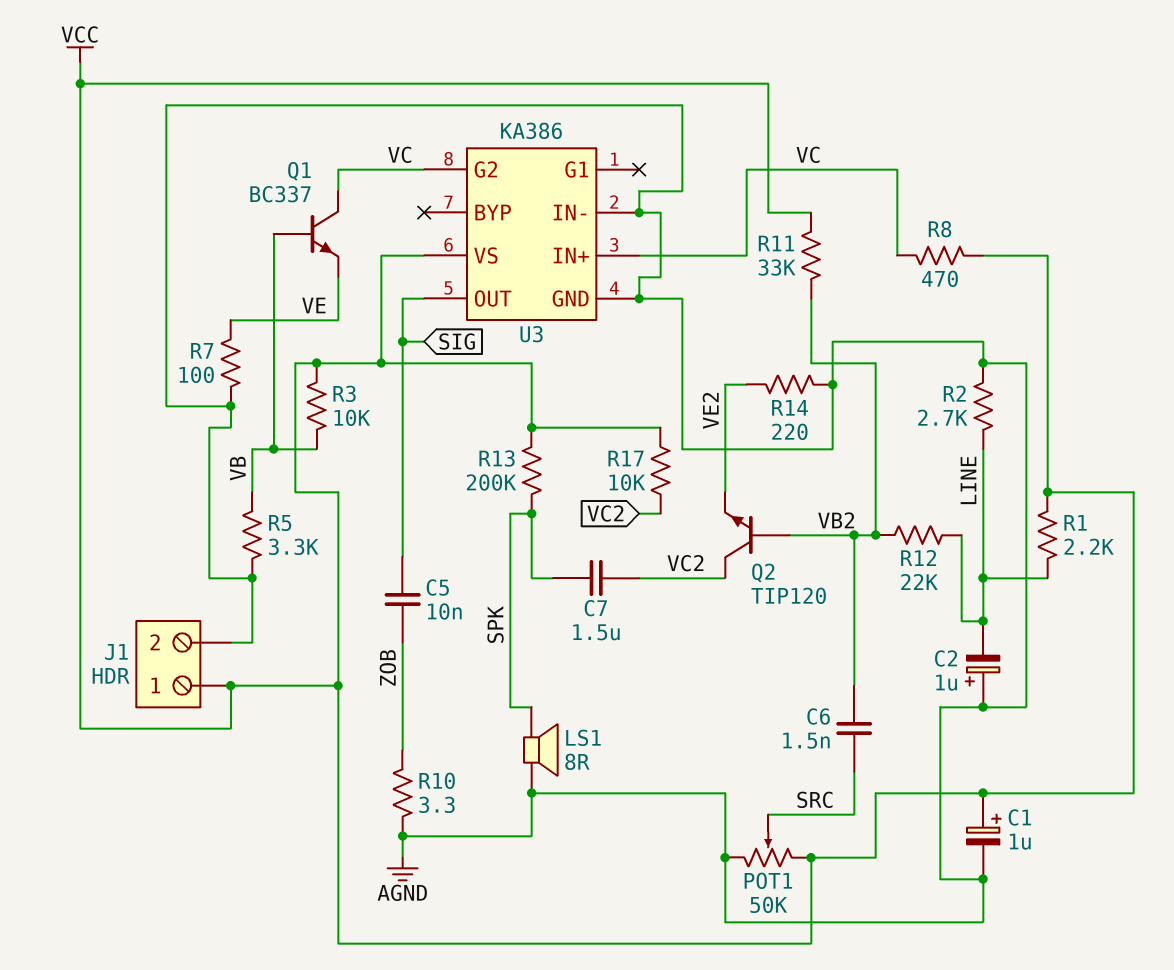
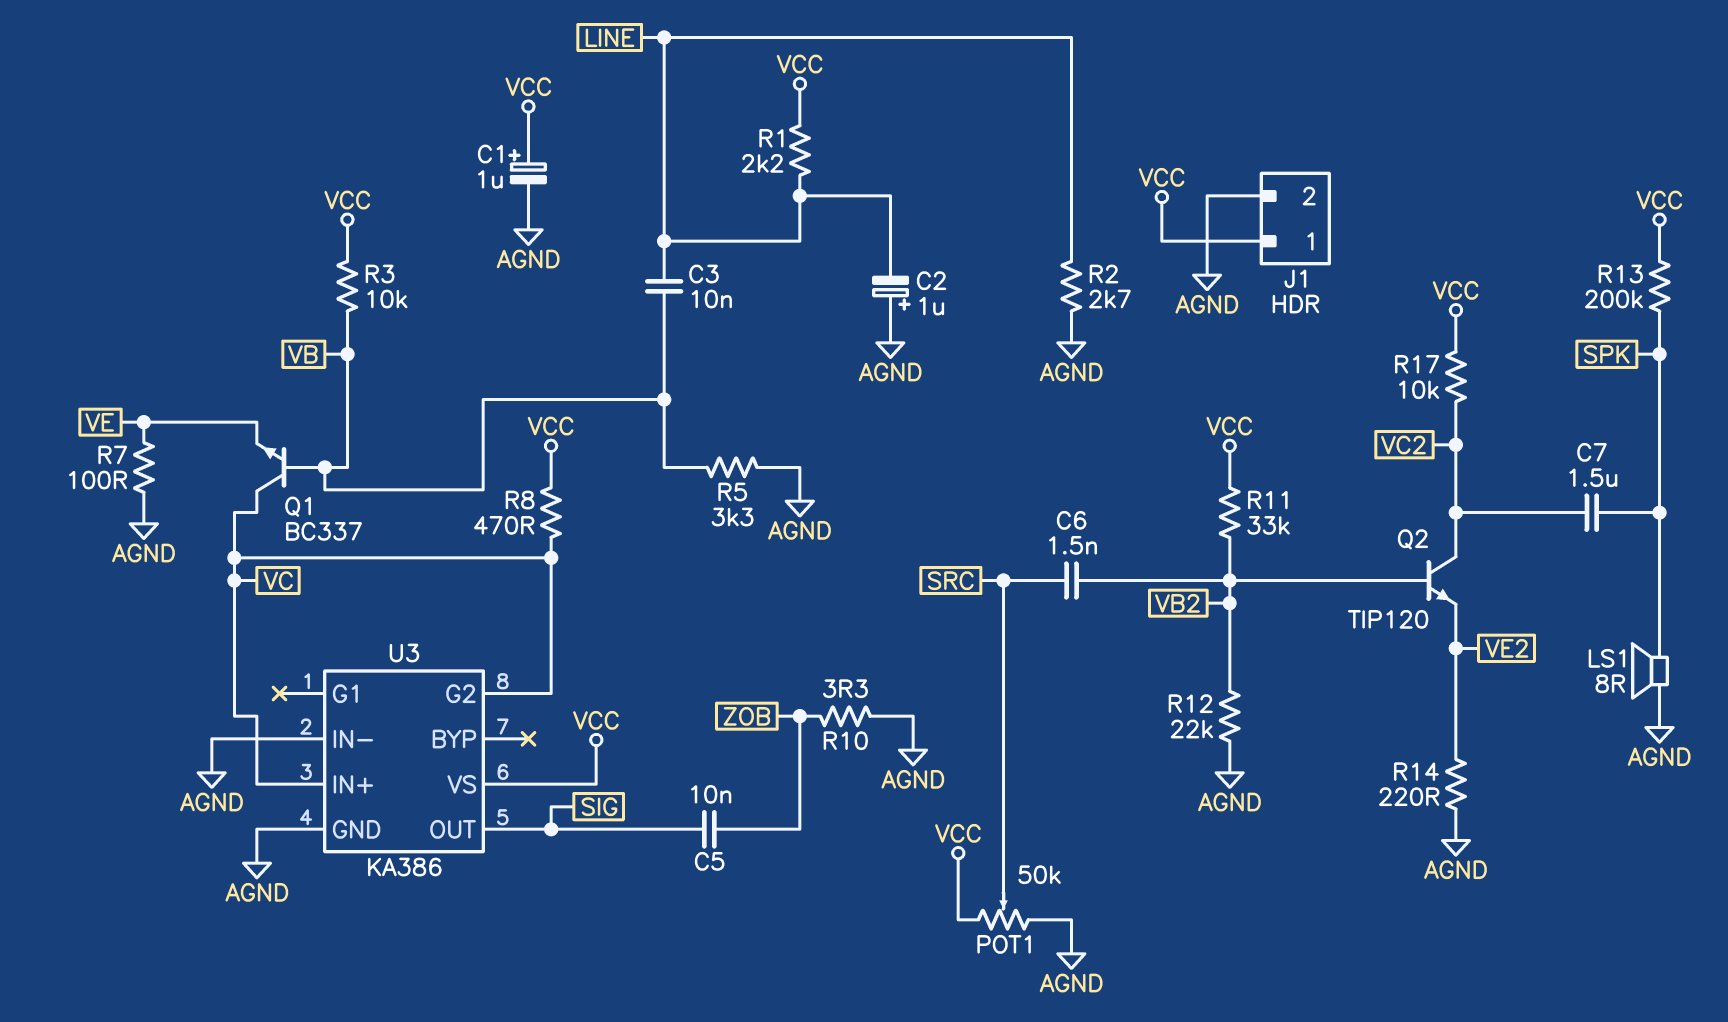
C3: none -> 10nF (LINE, VB)
R12: 22k (LINE, VB2) -> 22k (AGND, VB2)

